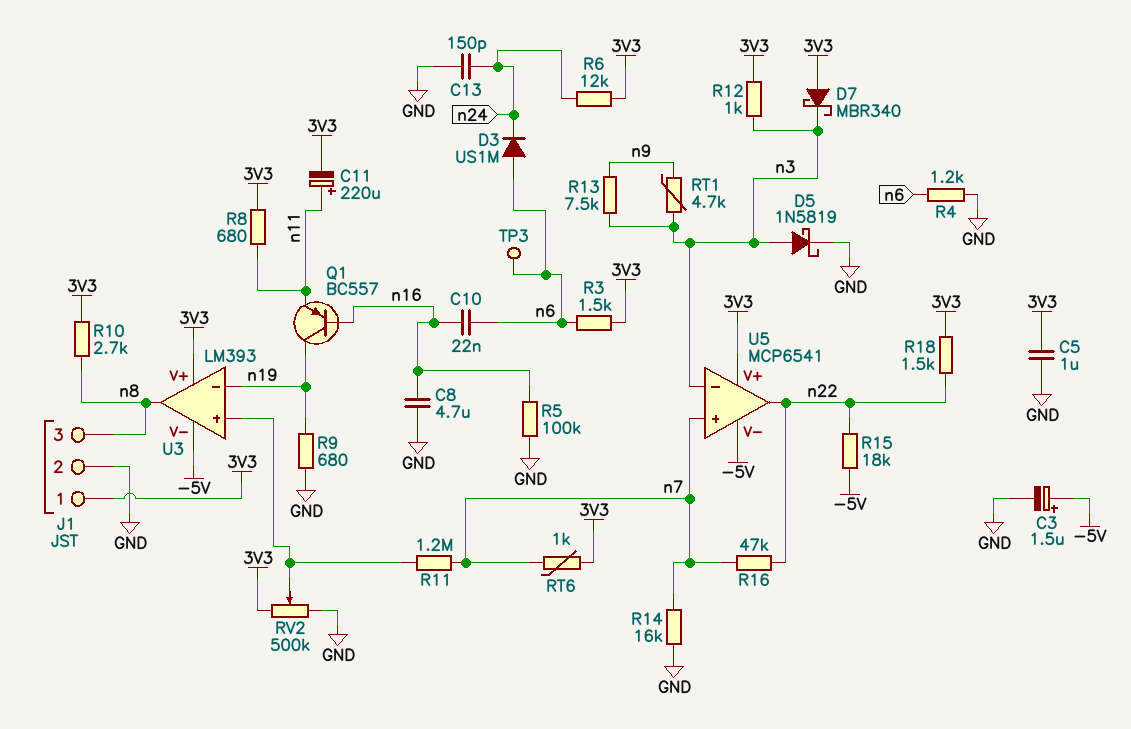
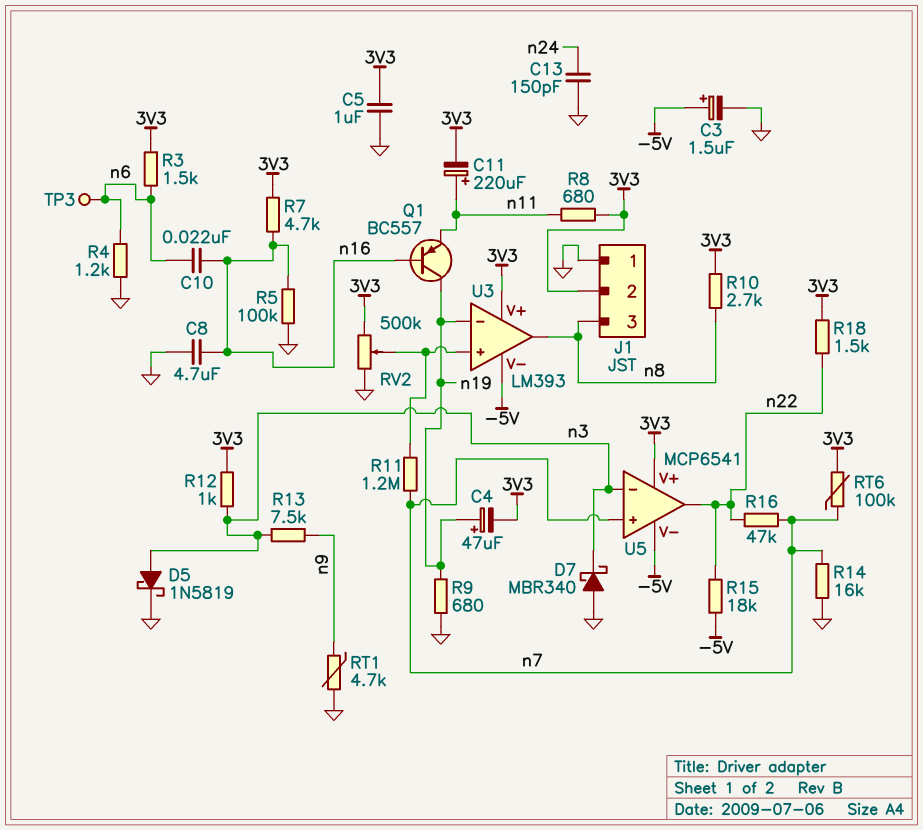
C4: none -> 47uF (plus n19, minus 3V3)
D3: diode US1M (A n6, K n24) -> none
D7: schottky MBR340 (A 3V3, K n3) -> schottky MBR340 (A GND, K n3)
J1 pin 1: 3V3 -> GND
J1 pin 2: GND -> 3V3
R6: 12k (3V3, n24) -> none
R7: none -> 4.7k (3V3, n16)
RT1: 4.7k (n3, n9) -> 4.7k (GND, n9)
RT6: 1k (3V3, n7) -> 100k (3V3, n7)

